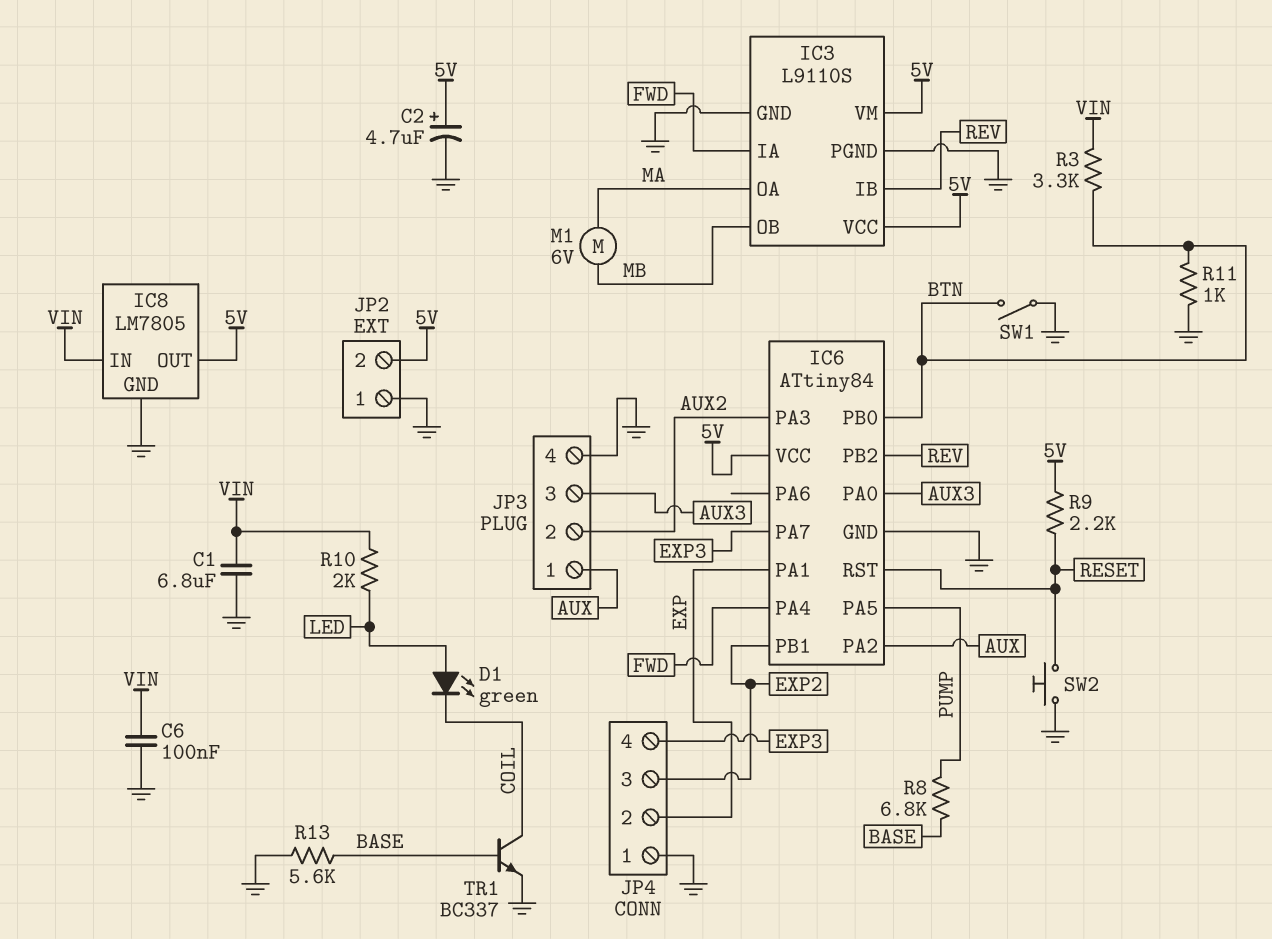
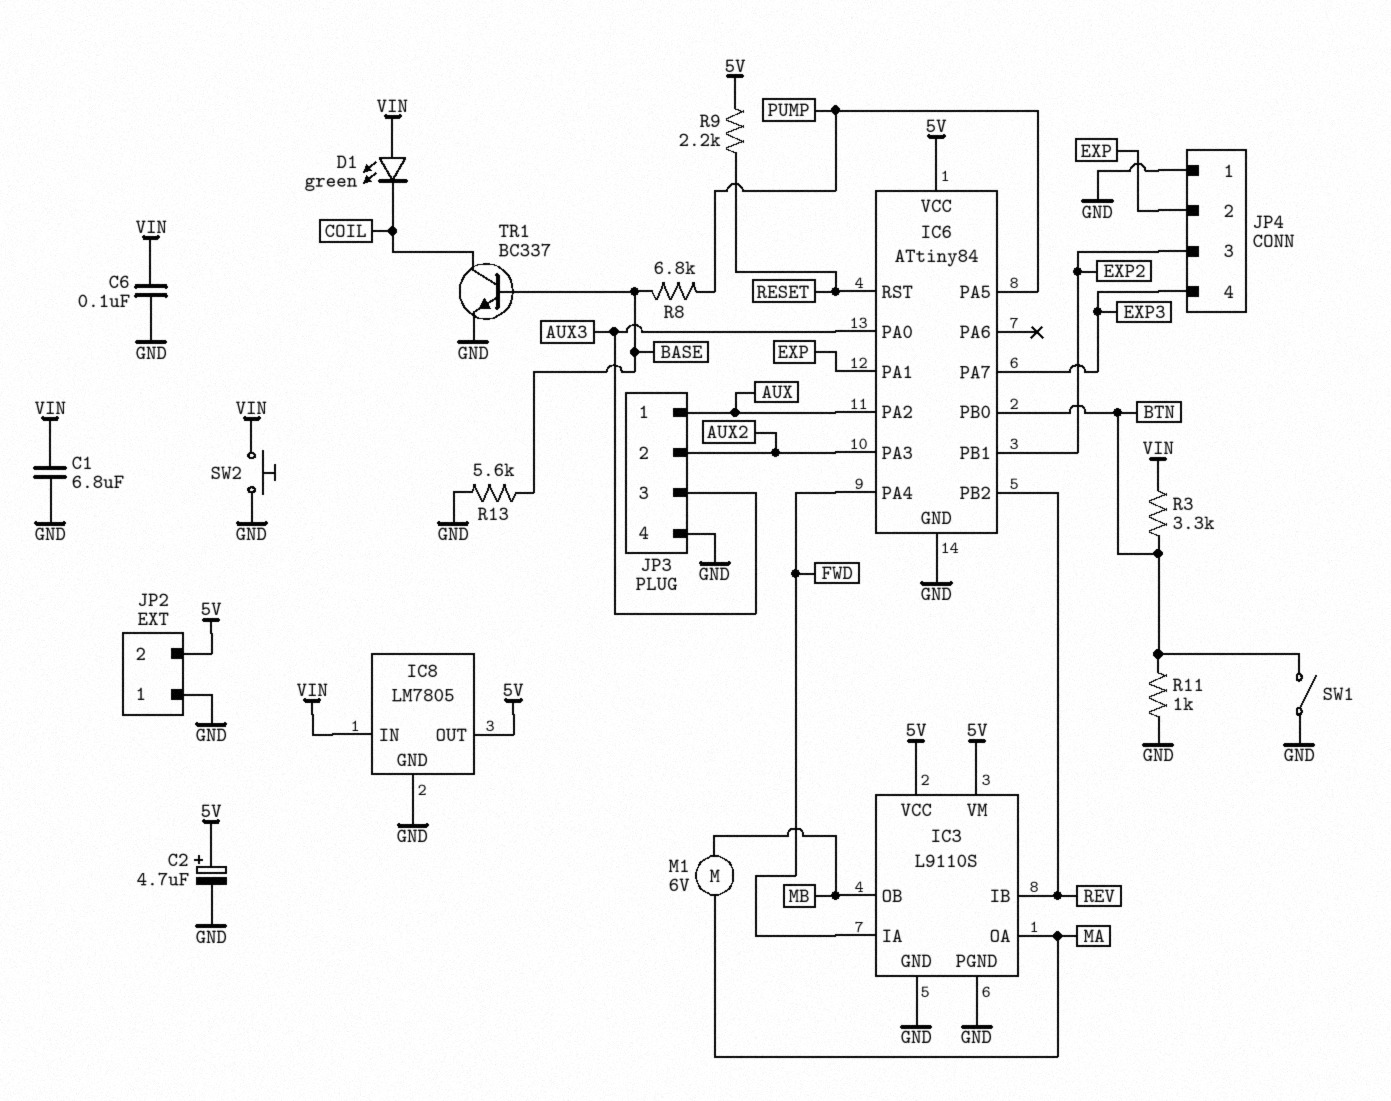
D1: LED green (A LED, K COIL) -> LED green (A VIN, K COIL)
R10: 2k (LED, VIN) -> none
SW2: button (GND, RESET) -> button (GND, VIN)

